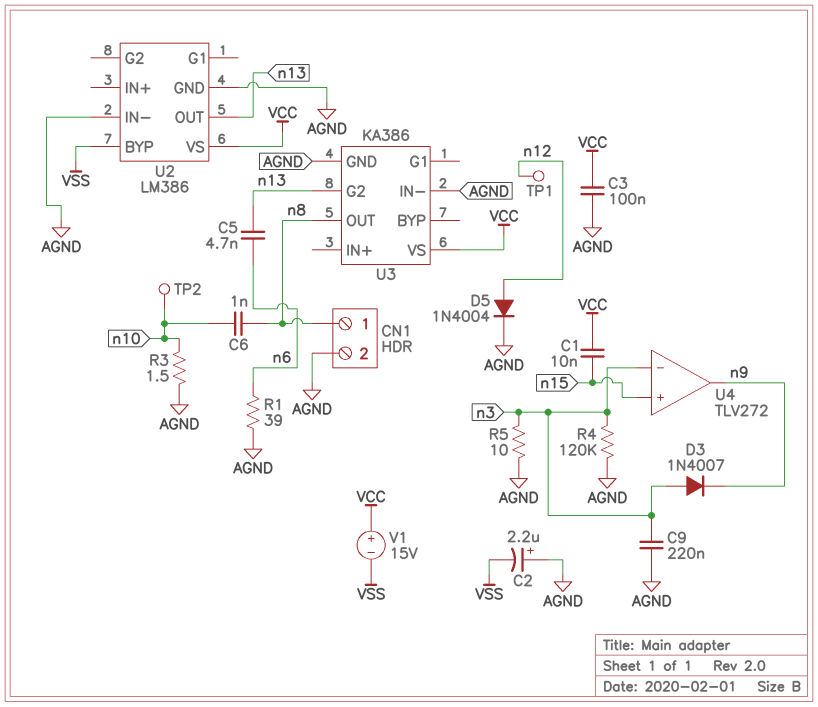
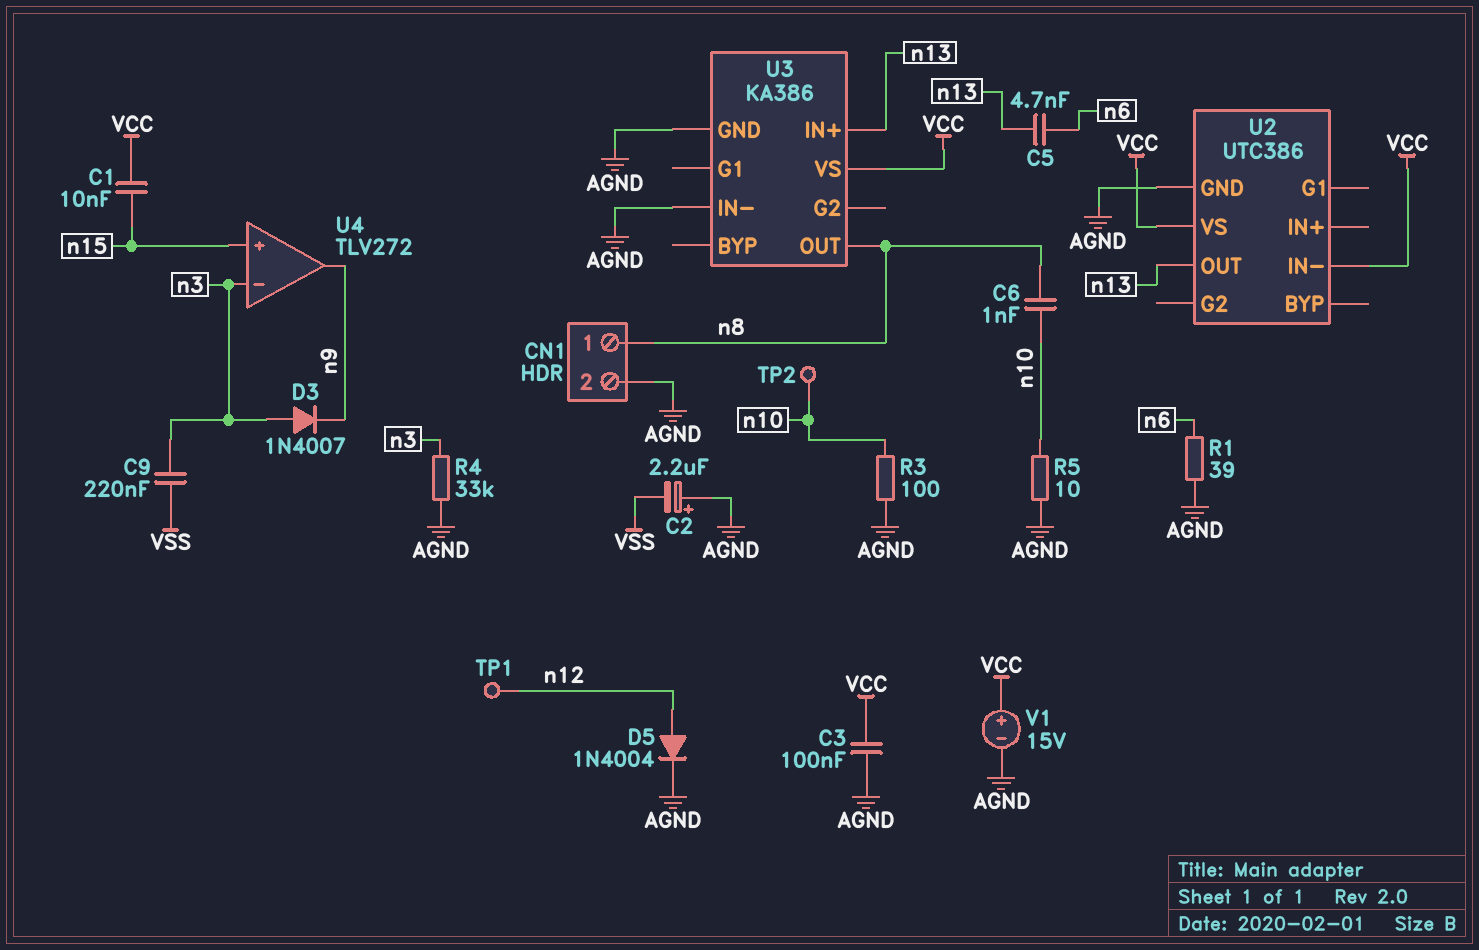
C9: 220nF (AGND, n3) -> 220nF (VSS, n3)
R3: 1.5 (AGND, n10) -> 100 (AGND, n10)
R4: 120k (AGND, n3) -> 33k (AGND, n3)
R5: 10 (AGND, n3) -> 10 (AGND, n10)
U2: LM386 -> UTC386
U2 pin BYP: VSS -> none
U2 pin IN-: AGND -> VCC
U3 pin G2: n13 -> none
U3 pin IN+: none -> n13
V1: 15V (plus VCC, minus VSS) -> 15V (plus VCC, minus AGND)

